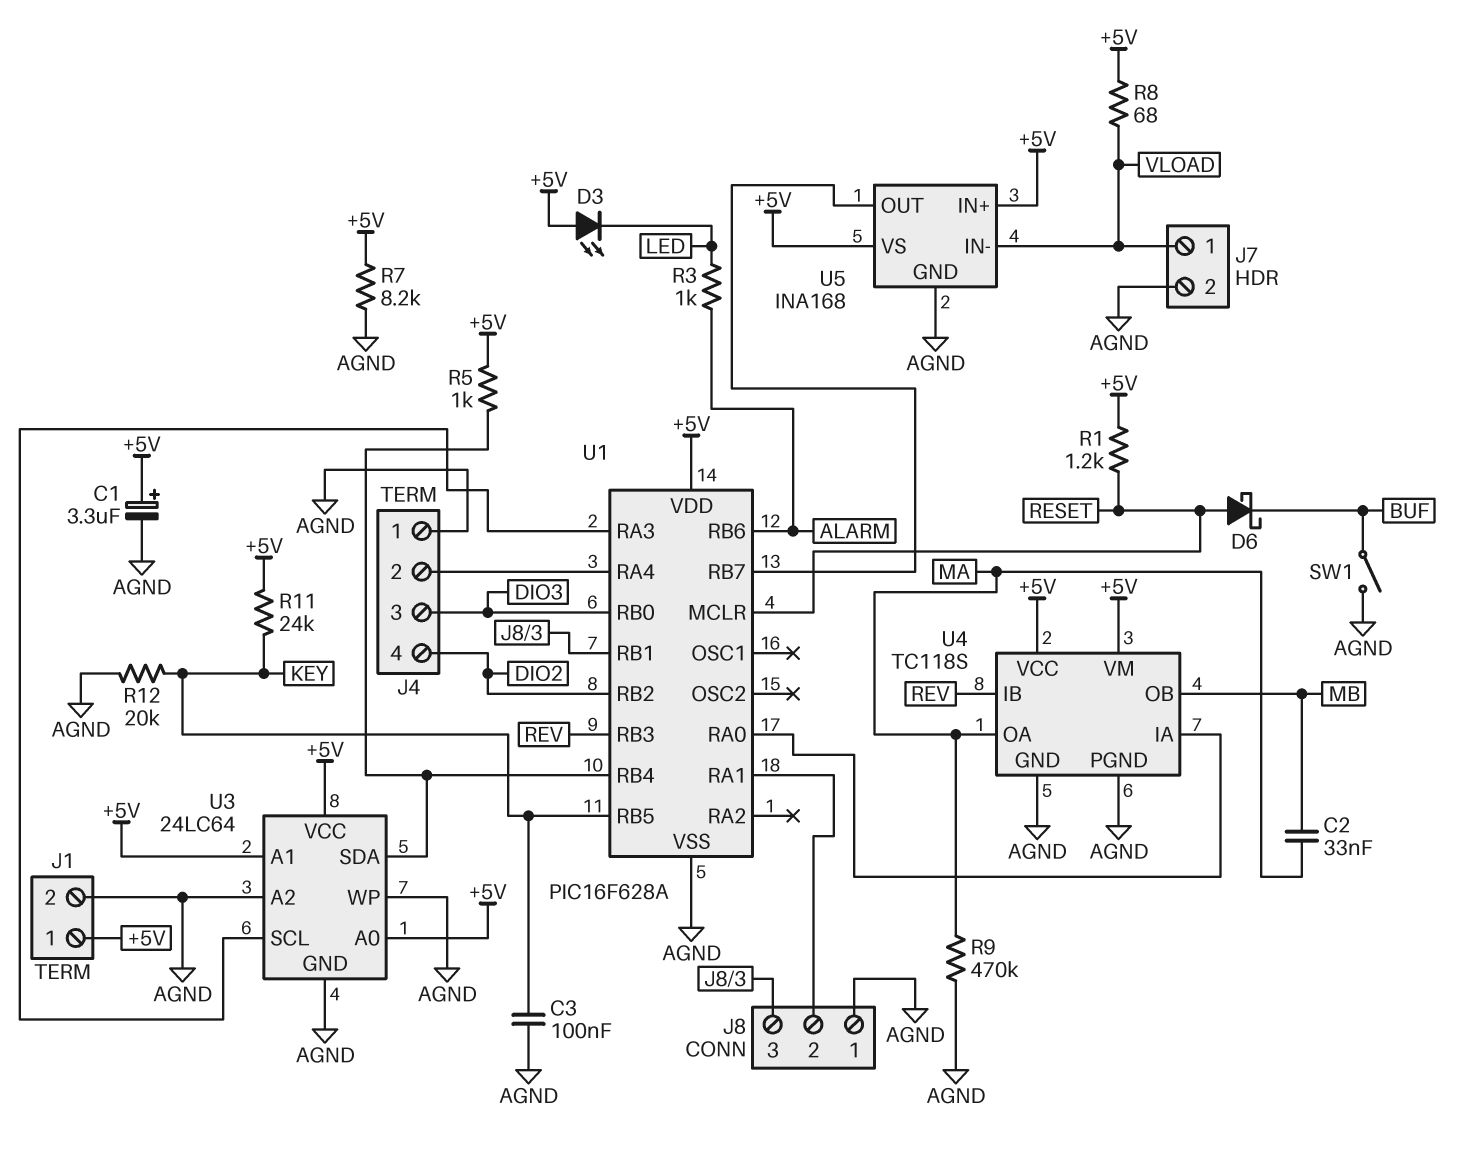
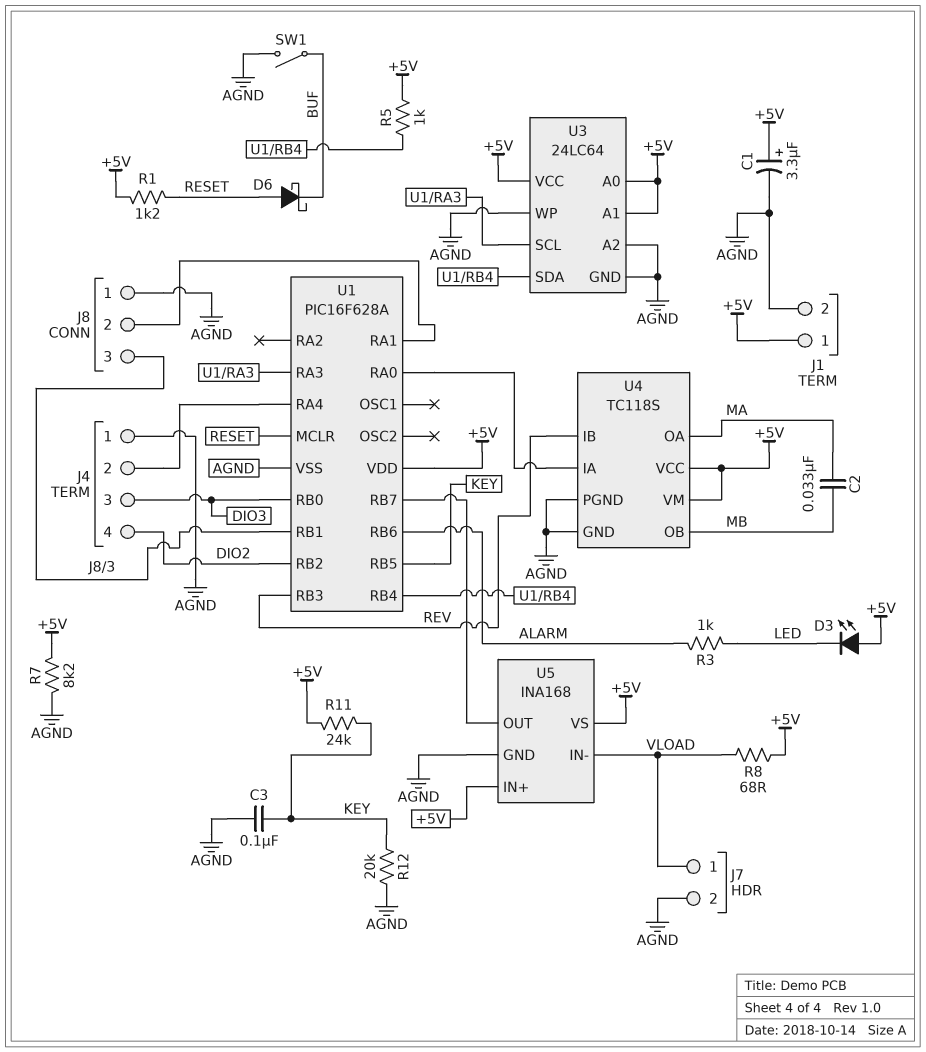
R9: 470k (AGND, MA) -> none

